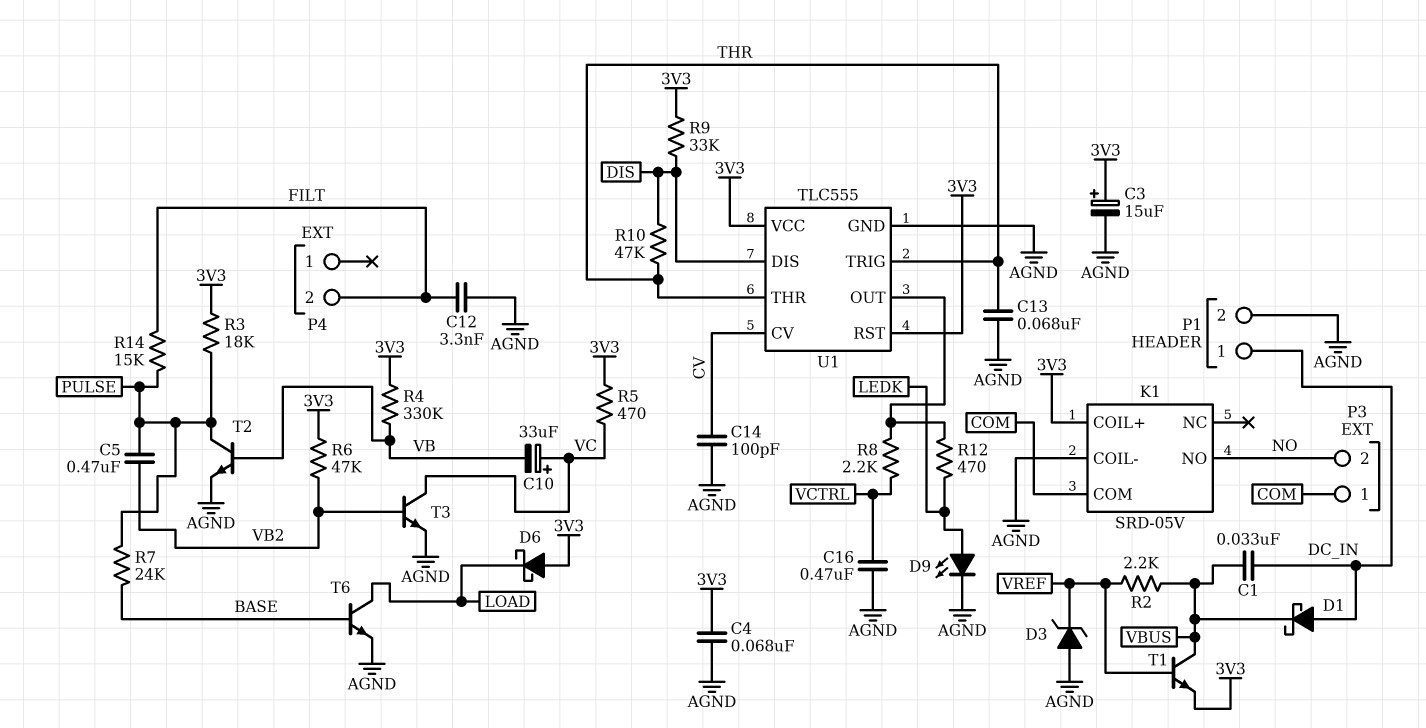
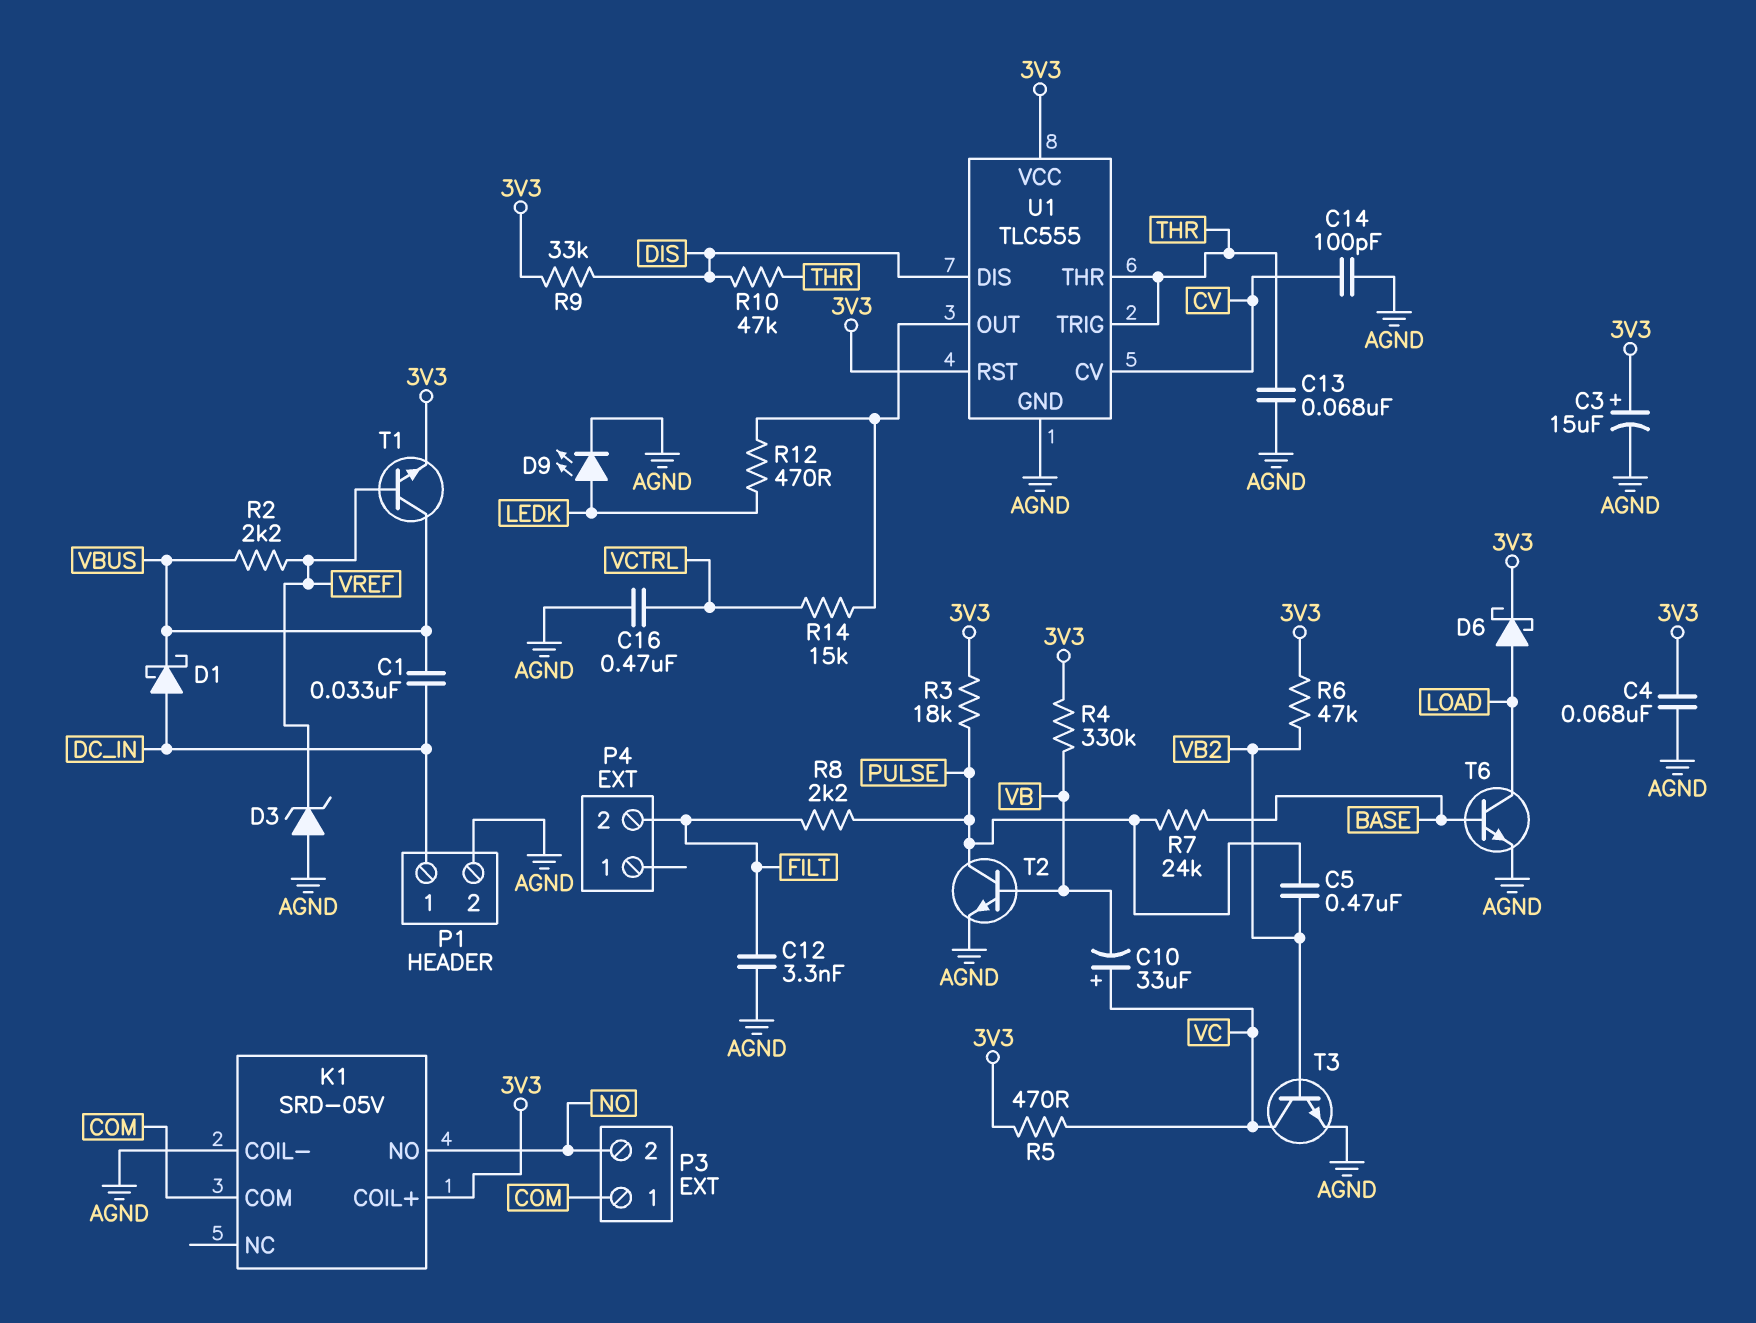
D6: schottky (A 3V3, K LOAD) -> schottky (A LOAD, K 3V3)
R8: 2.2k (U1/OUT, VCTRL) -> 2.2k (FILT, PULSE)
R14: 15k (FILT, PULSE) -> 15k (U1/OUT, VCTRL)

